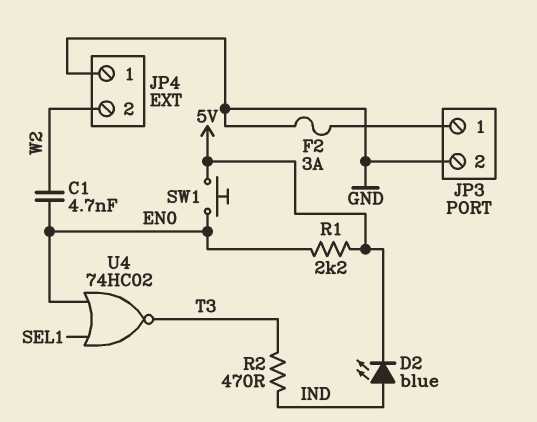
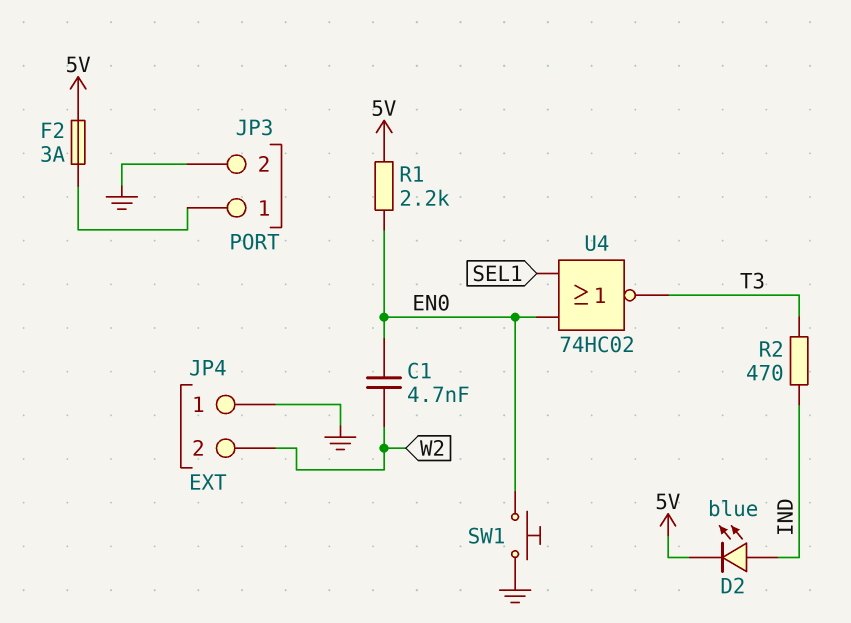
F2: 3A (GND, JP3/1) -> 3A (5V, JP3/1)
SW1: button (5V, EN0) -> button (EN0, GND)

